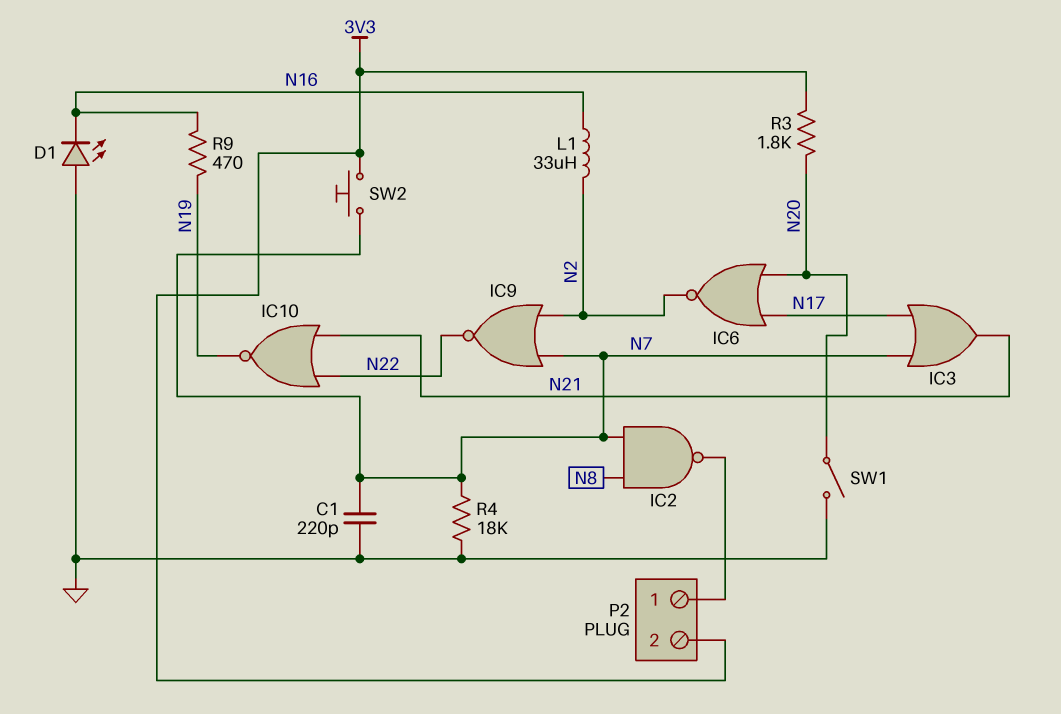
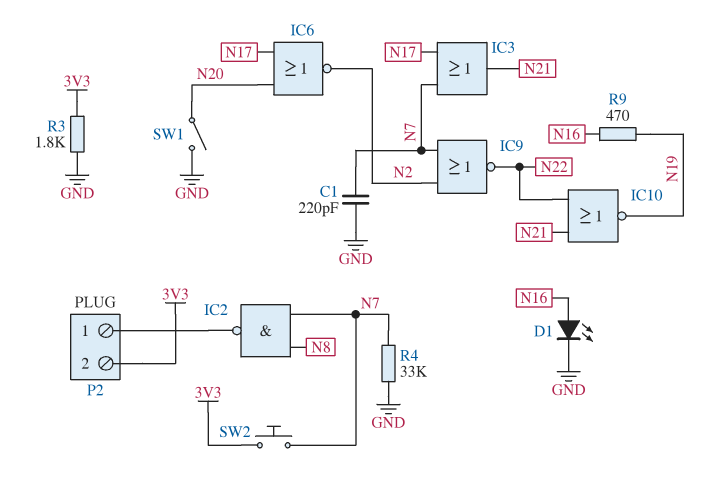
D1: LED (A GND, K N16) -> LED (A N16, K GND)
L1: 33uH (N2, N16) -> none
R3: 1.8k (3V3, N20) -> 1.8k (3V3, GND)
R4: 18k (GND, N7) -> 33k (GND, N7)

